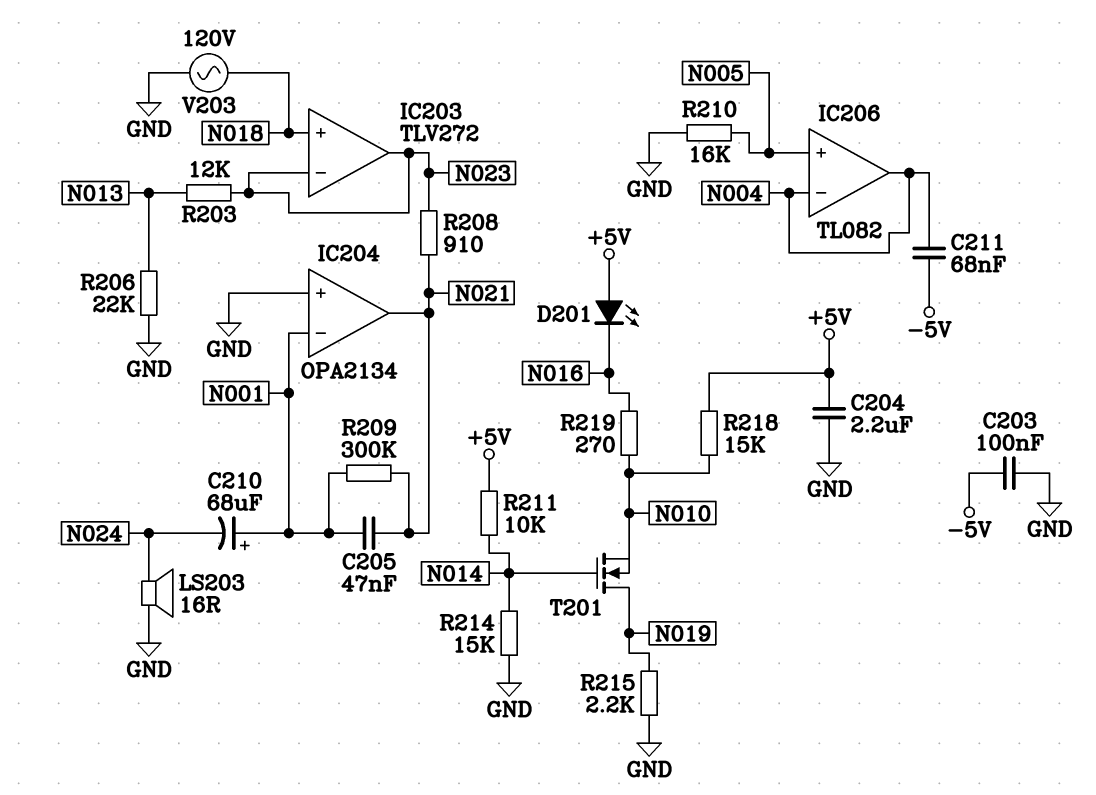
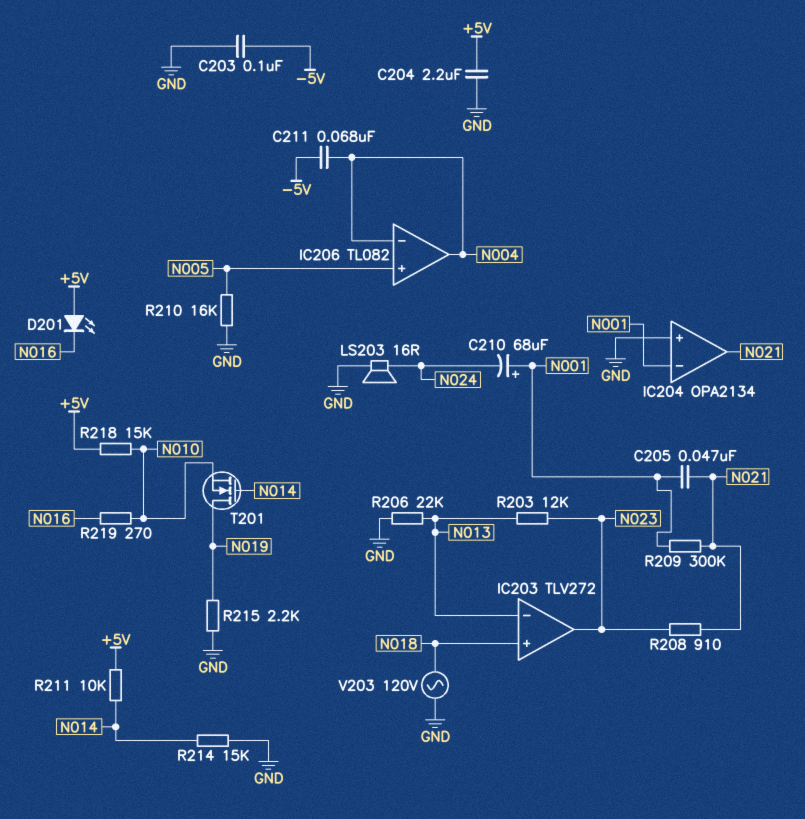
IC203 pin in-: N023 -> N013

